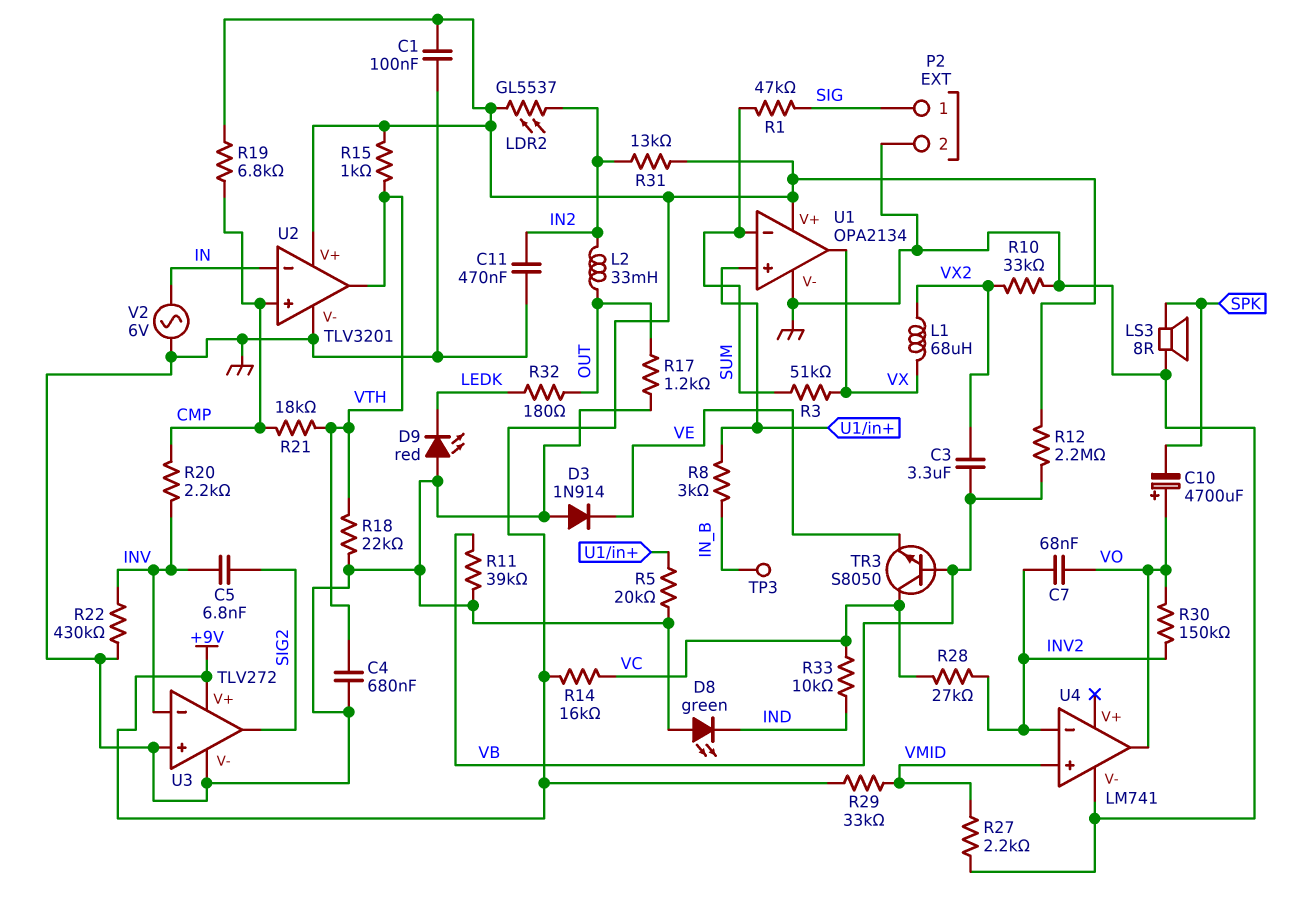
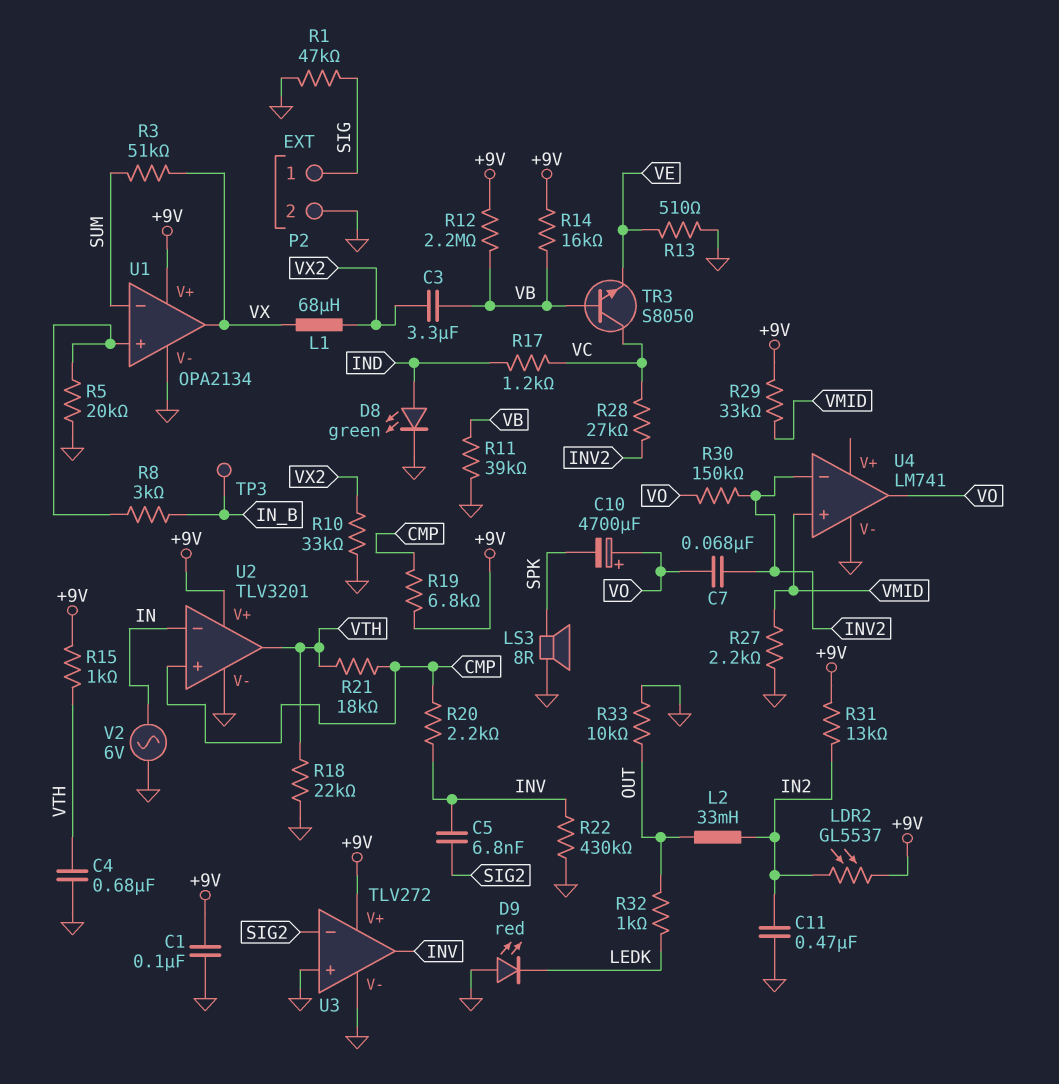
D3: diode 1N914 (A GND, K VE) -> none
D8: LED green (A GND, K IND) -> LED green (A IND, K GND)
R1: 47k (SIG, SUM) -> 47k (GND, SIG)
R13: none -> 510 (GND, VE)
R14: 16k (+9V, VC) -> 16k (+9V, VB)
R17: 1.2k (GND, OUT) -> 1.2k (IND, VC)
R32: 180 (LEDK, OUT) -> 1k (LEDK, OUT)
R33: 10k (IND, VC) -> 10k (GND, OUT)
U3 pin in-: INV -> SIG2
U3 pin out: SIG2 -> INV

